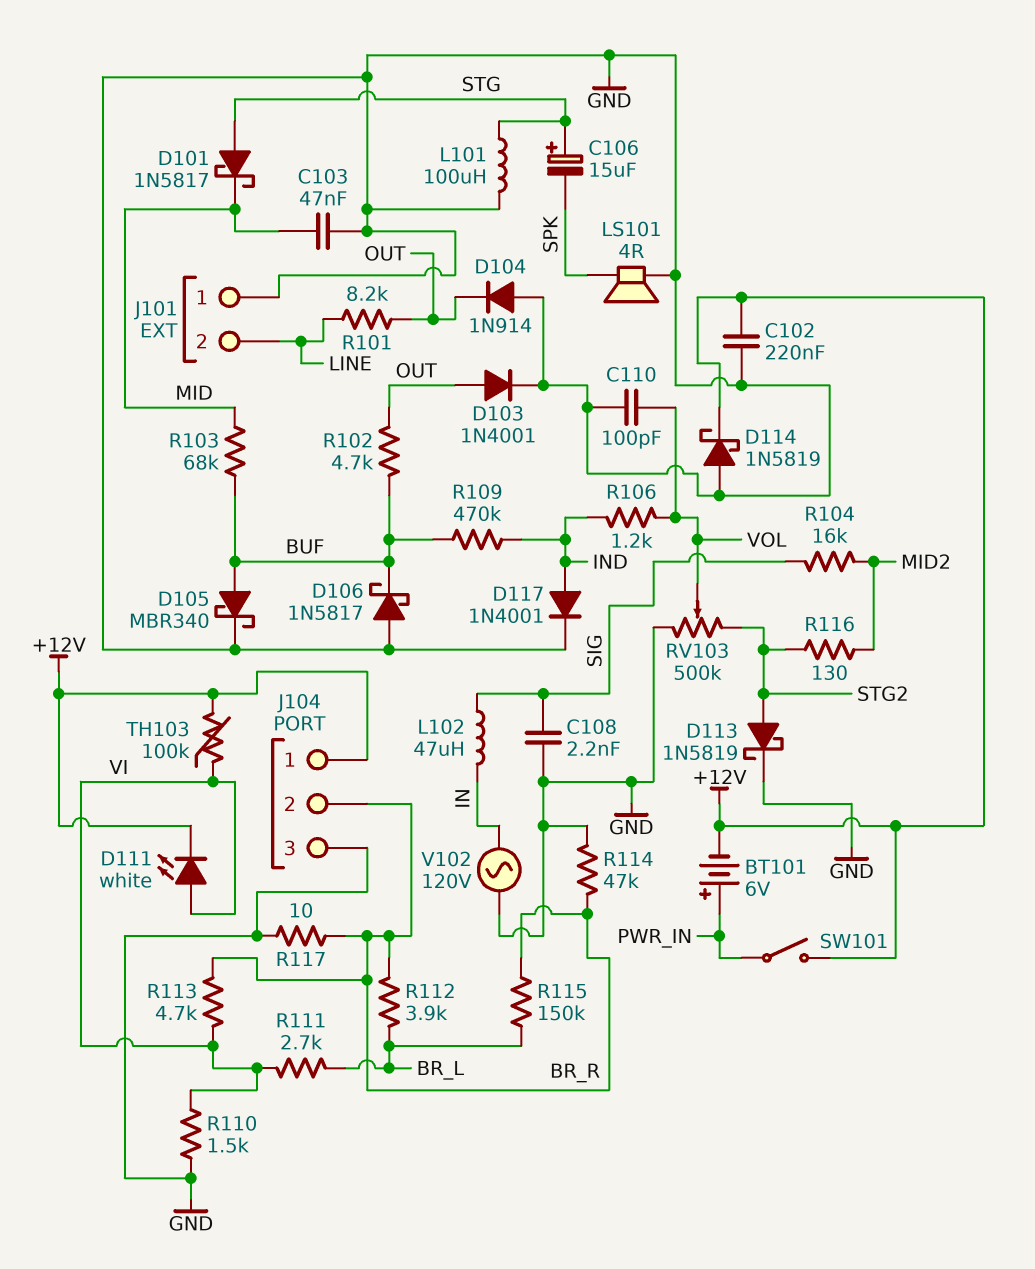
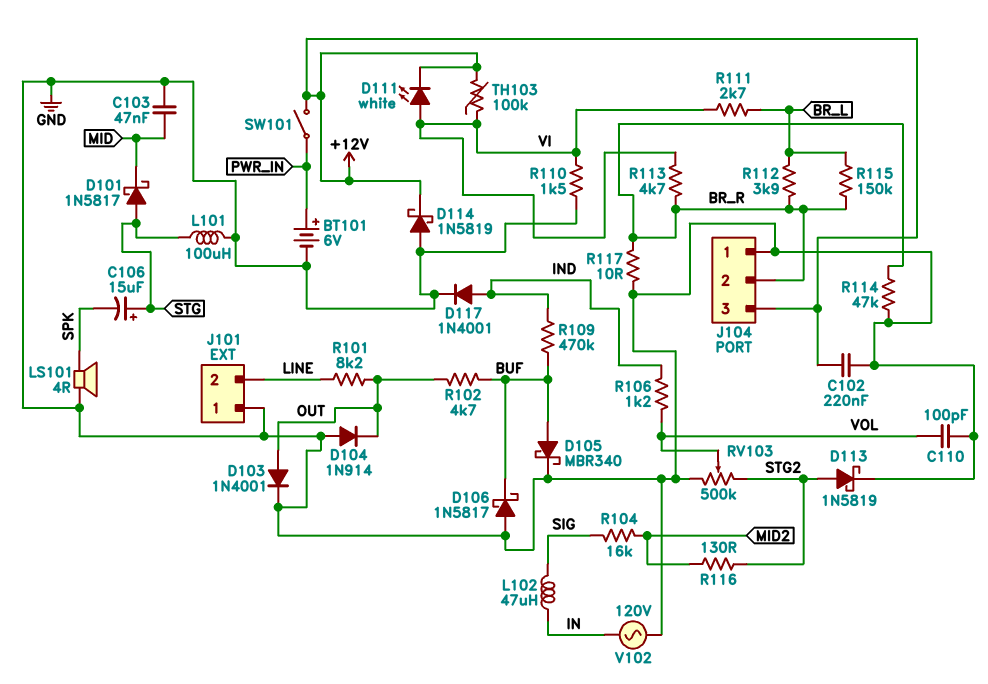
BT101: 6V (plus PWR_IN, minus +12V) -> 6V (plus PWR_IN, minus GND)
C108: 2.2nF (GND, SIG) -> none
J104 pin 1: +12V -> GND
J104 pin 3: GND -> +12V
R103: 68k (BUF, MID) -> none

